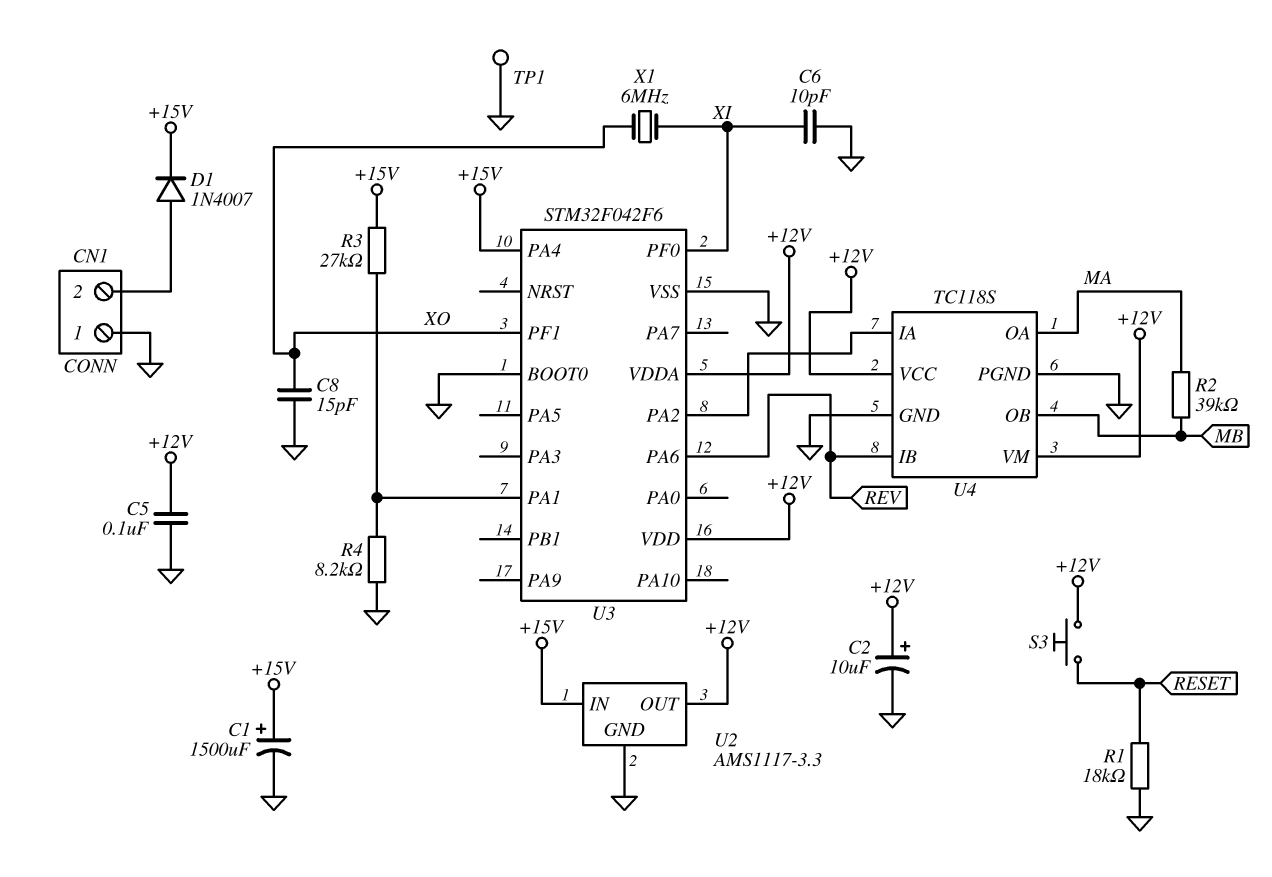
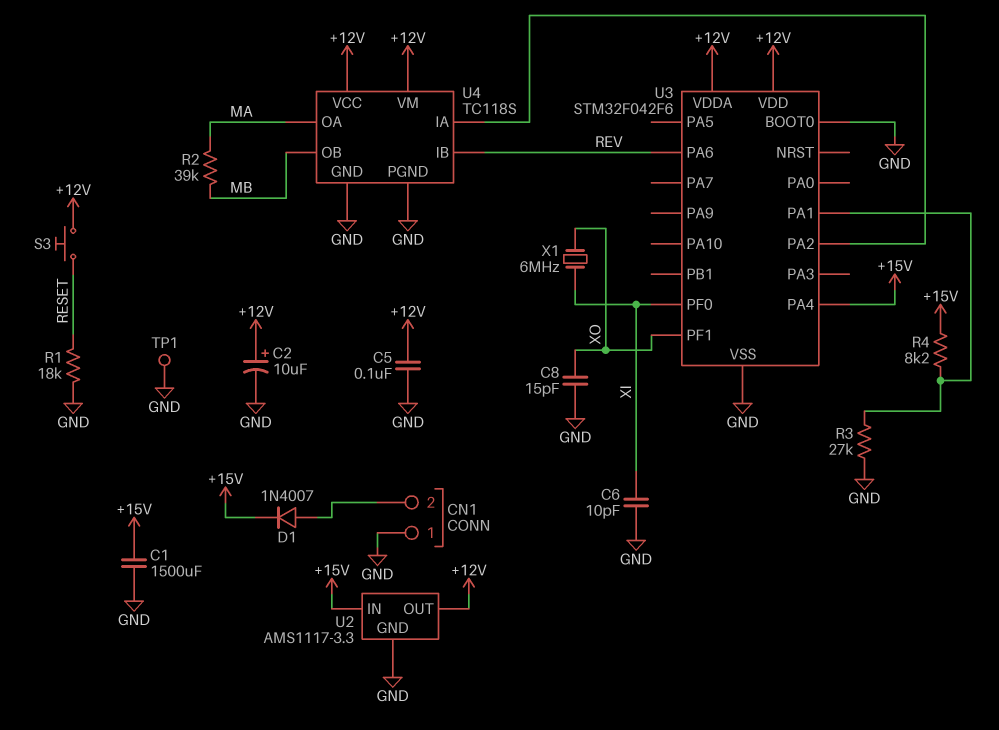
C1: 1500uF (plus +15V, minus GND) -> 1500uF (+15V, GND)
R3: 27k (+15V, U3/PA1) -> 27k (GND, U3/PA1)
R4: 8.2k (GND, U3/PA1) -> 8.2k (+15V, U3/PA1)

